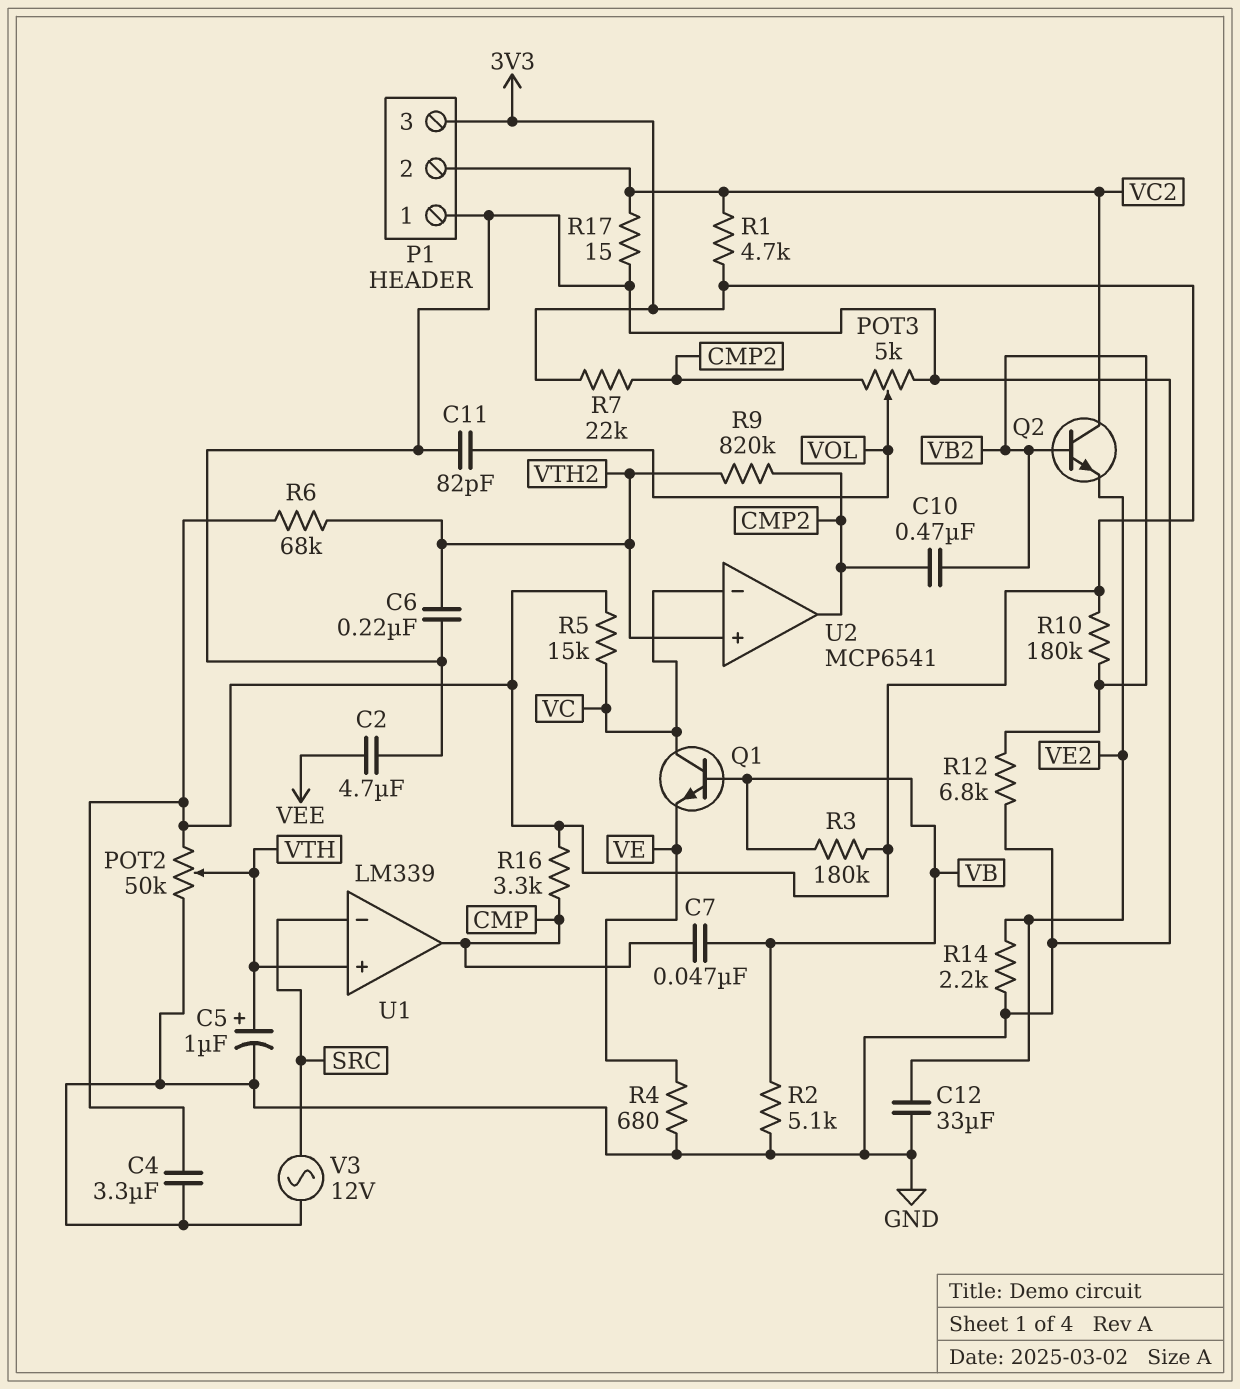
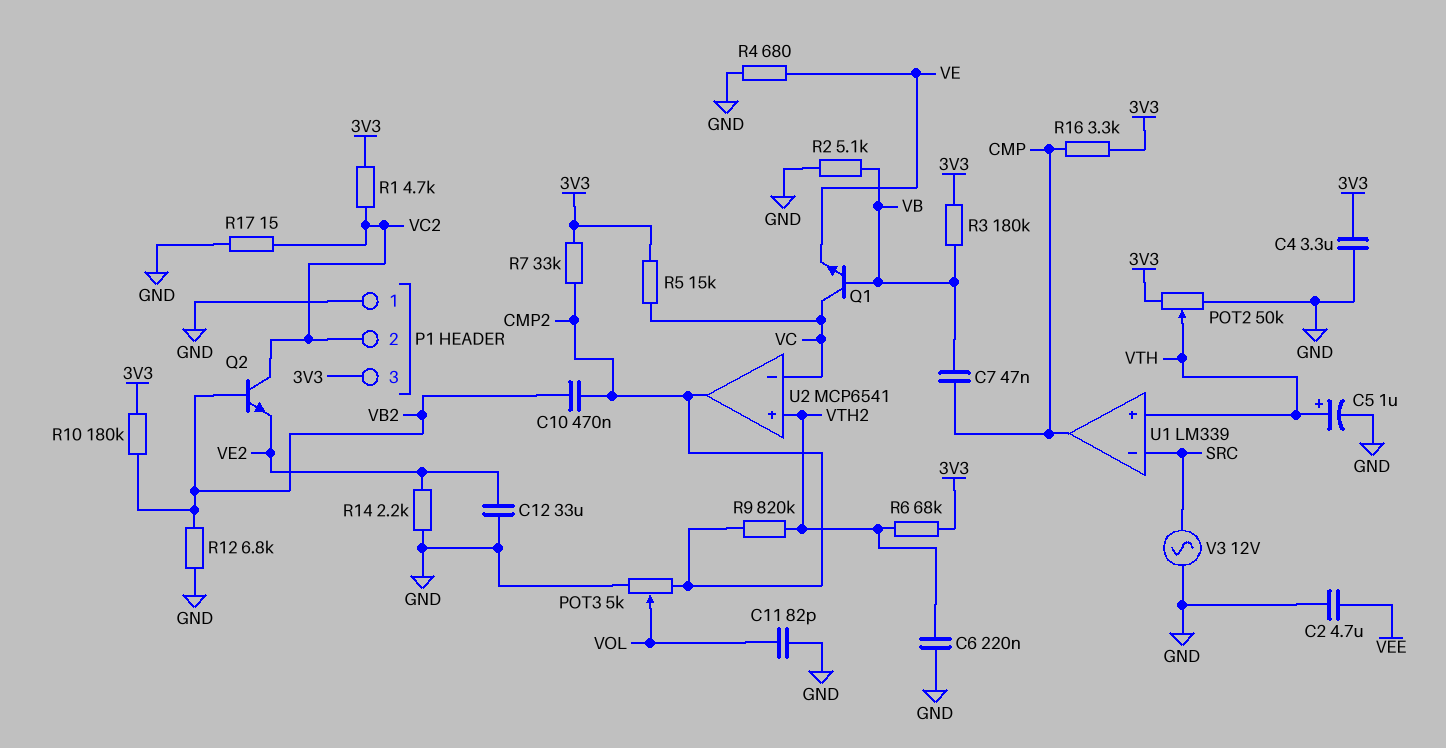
R7: 22k (3V3, CMP2) -> 33k (3V3, CMP2)

